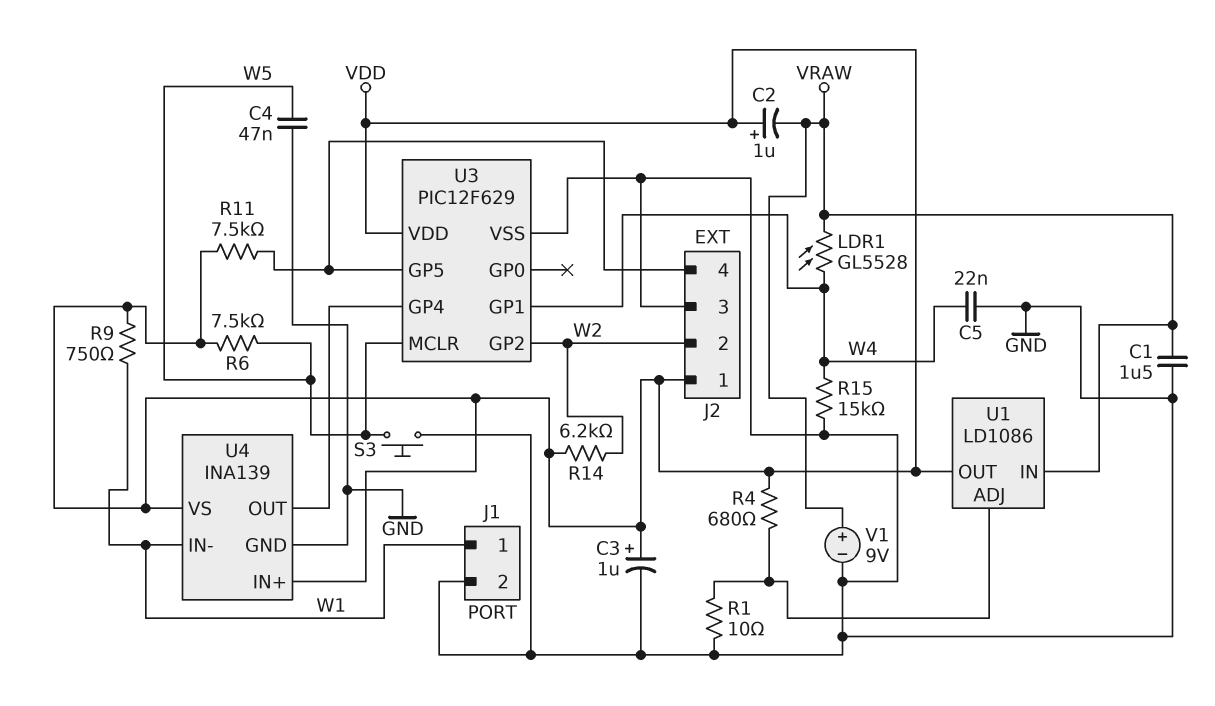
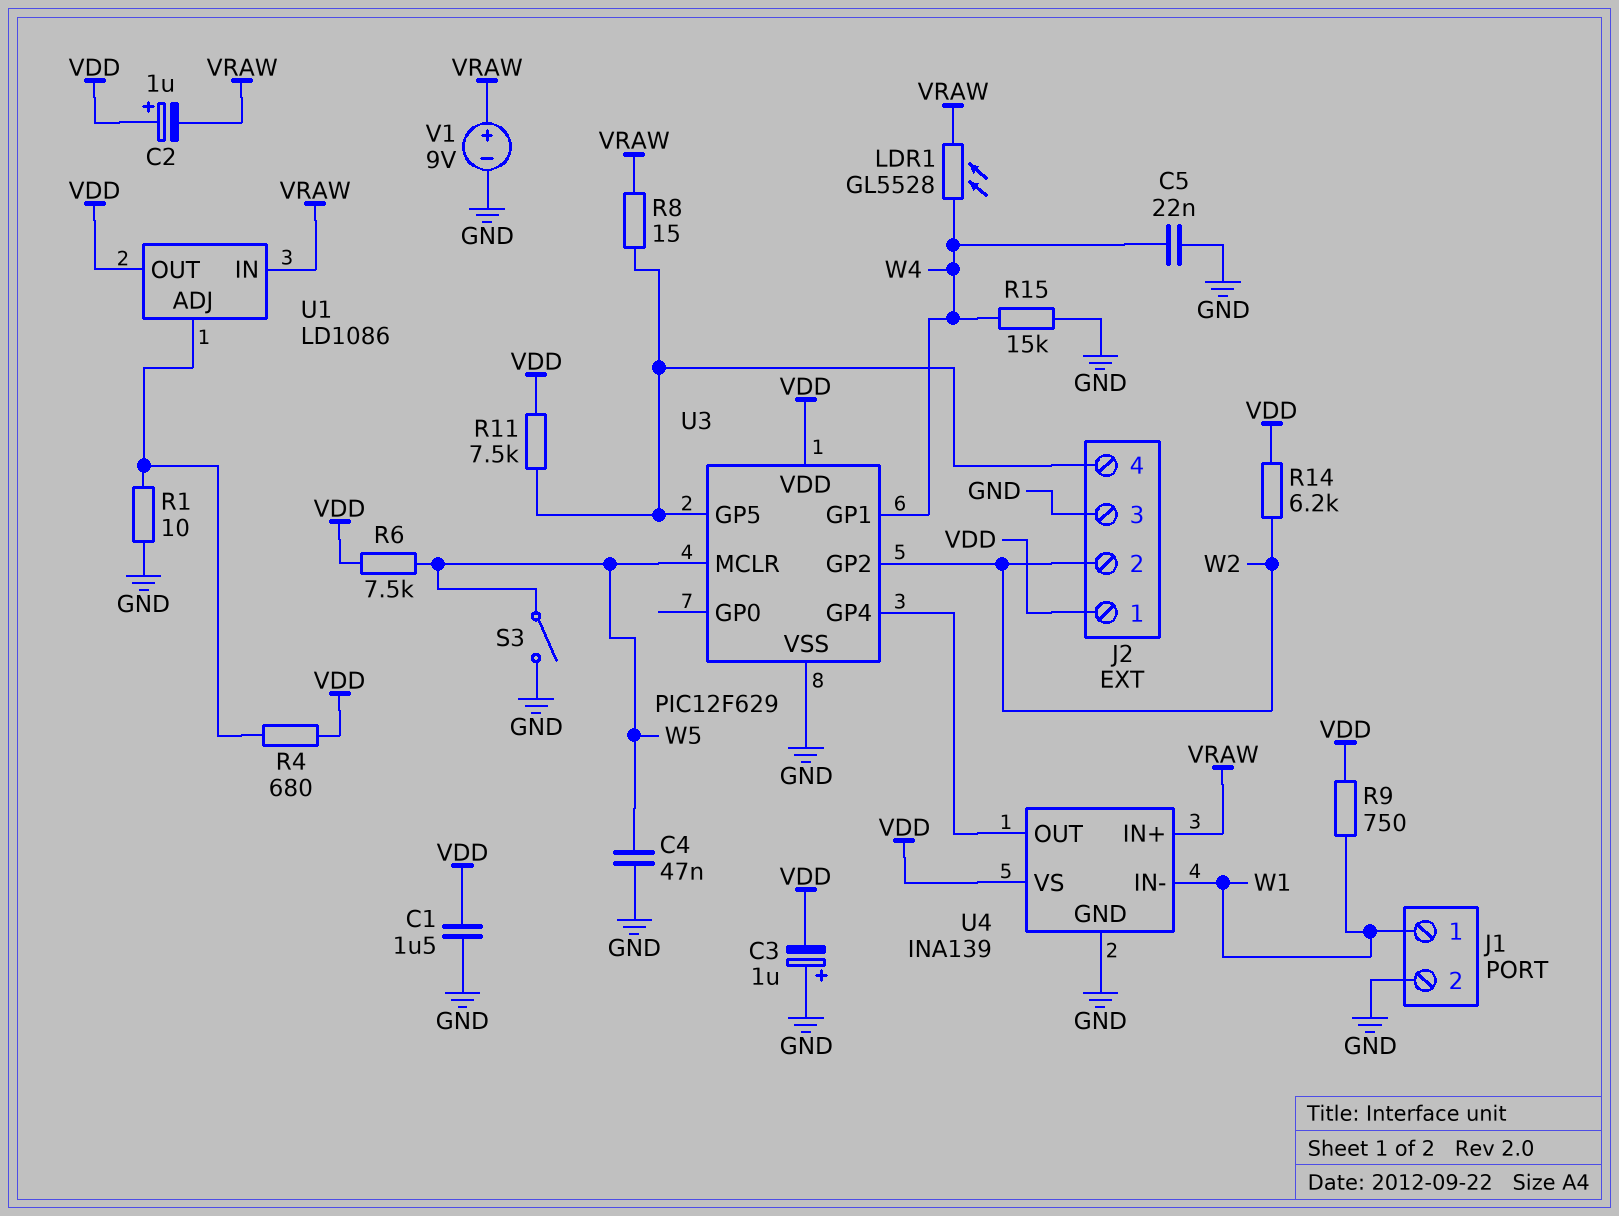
C1: 1.5uF (GND, VRAW) -> 1.5uF (GND, VDD)
C3: 1uF (plus VDD, minus GND) -> 1uF (plus GND, minus VDD)
R8: none -> 15 (J2/4, VRAW)
S3: button (GND, W5) -> switch (GND, W5)
U4 pin IN+: VDD -> VRAW

